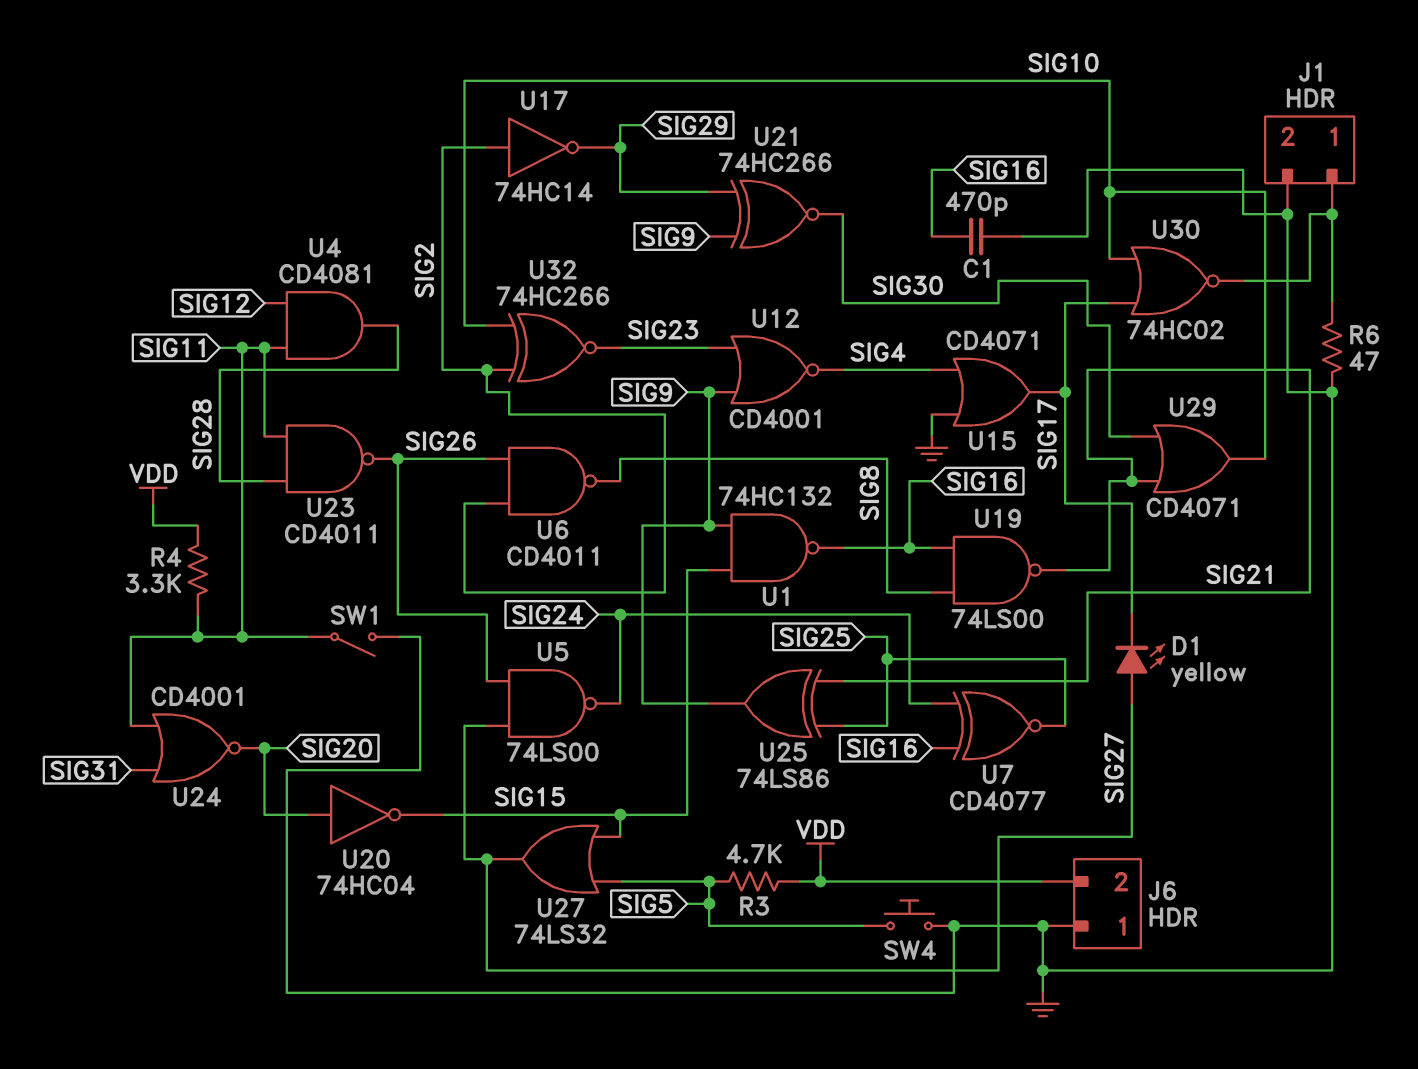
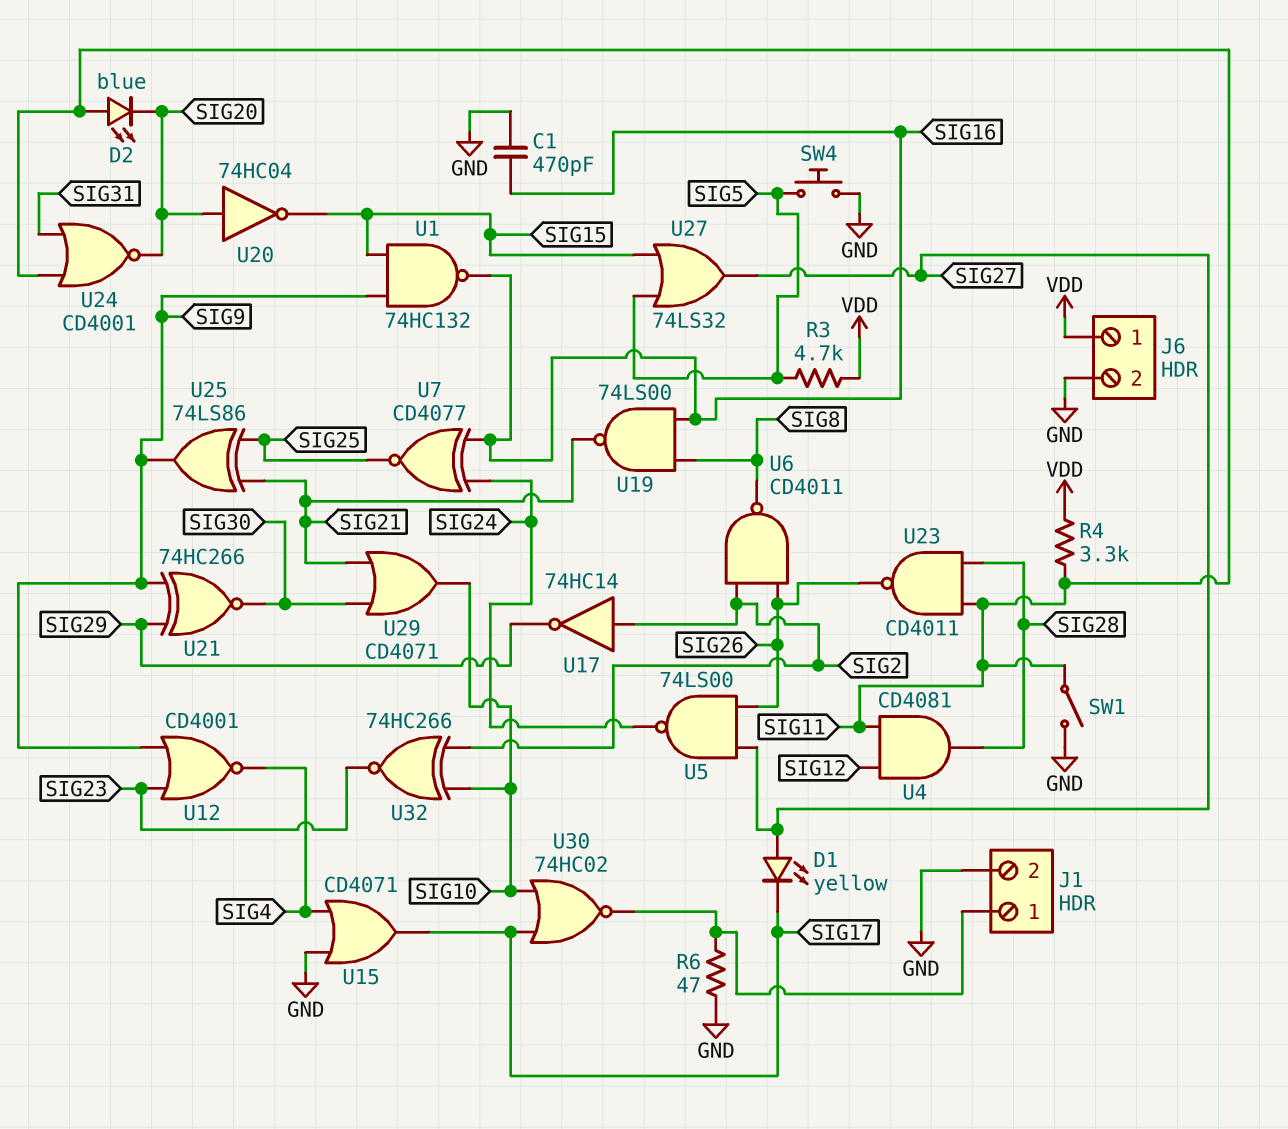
D2: none -> LED blue (A SIG11, K SIG20)
J6 pin 1: GND -> VDD
J6 pin 2: VDD -> GND

